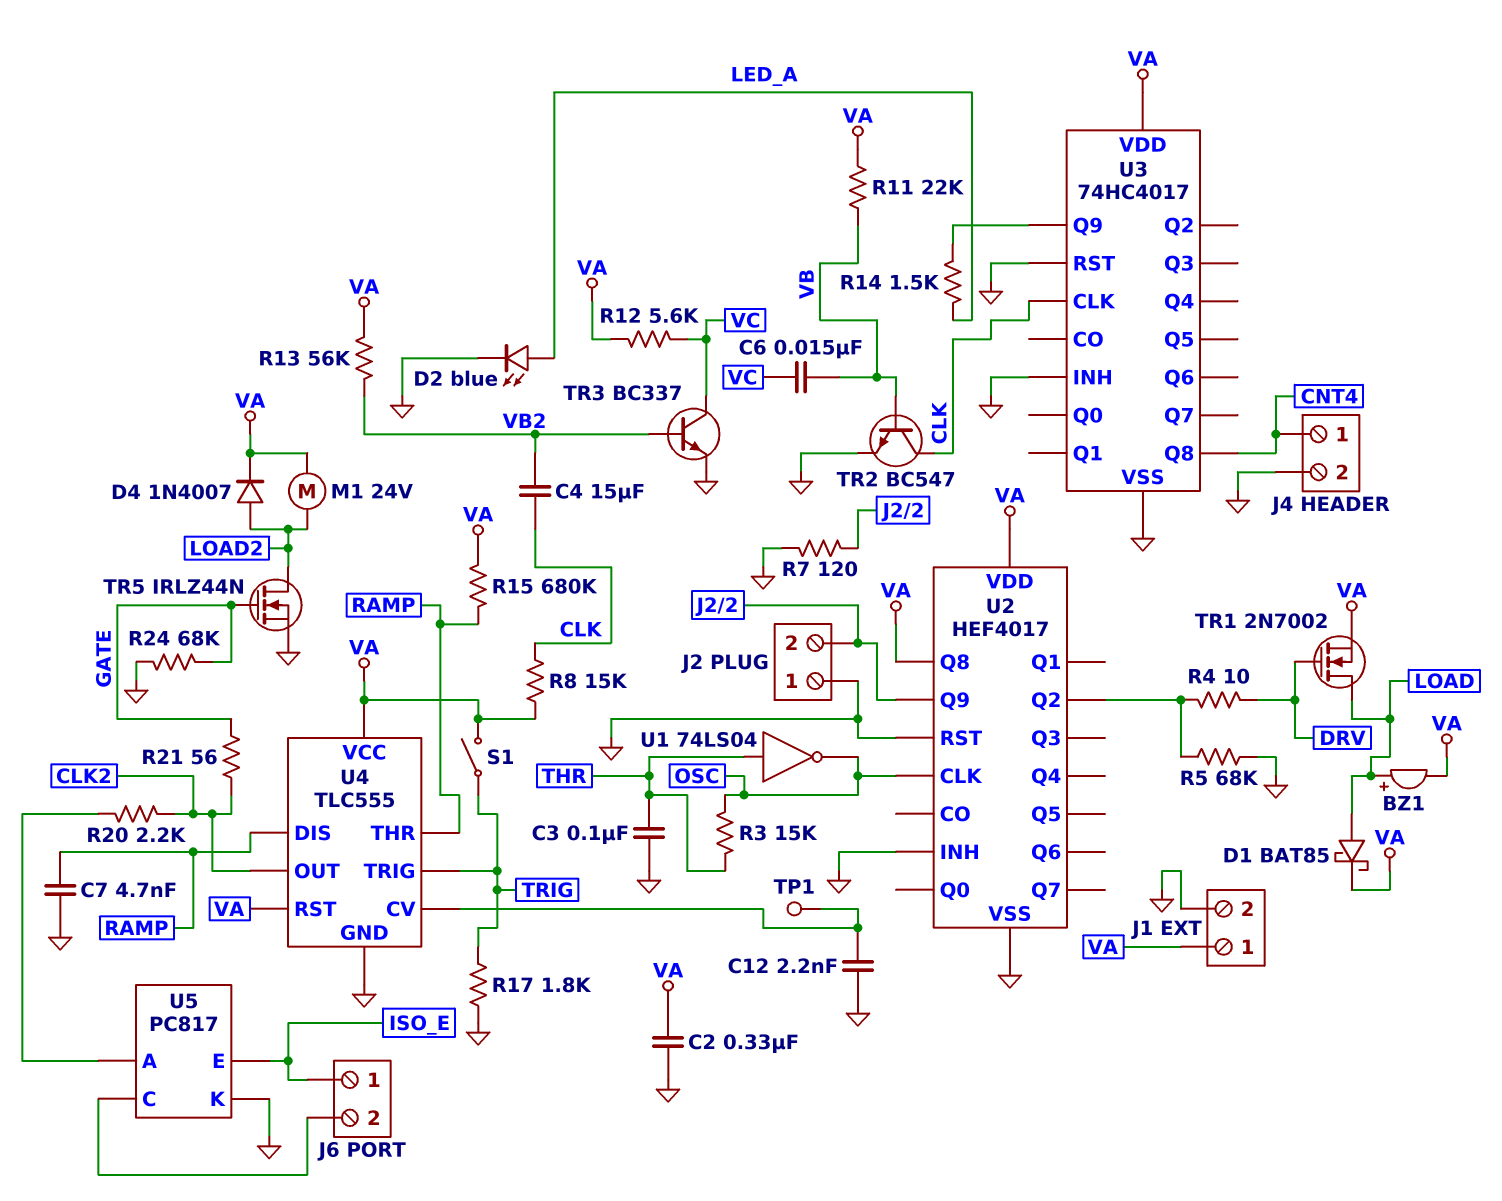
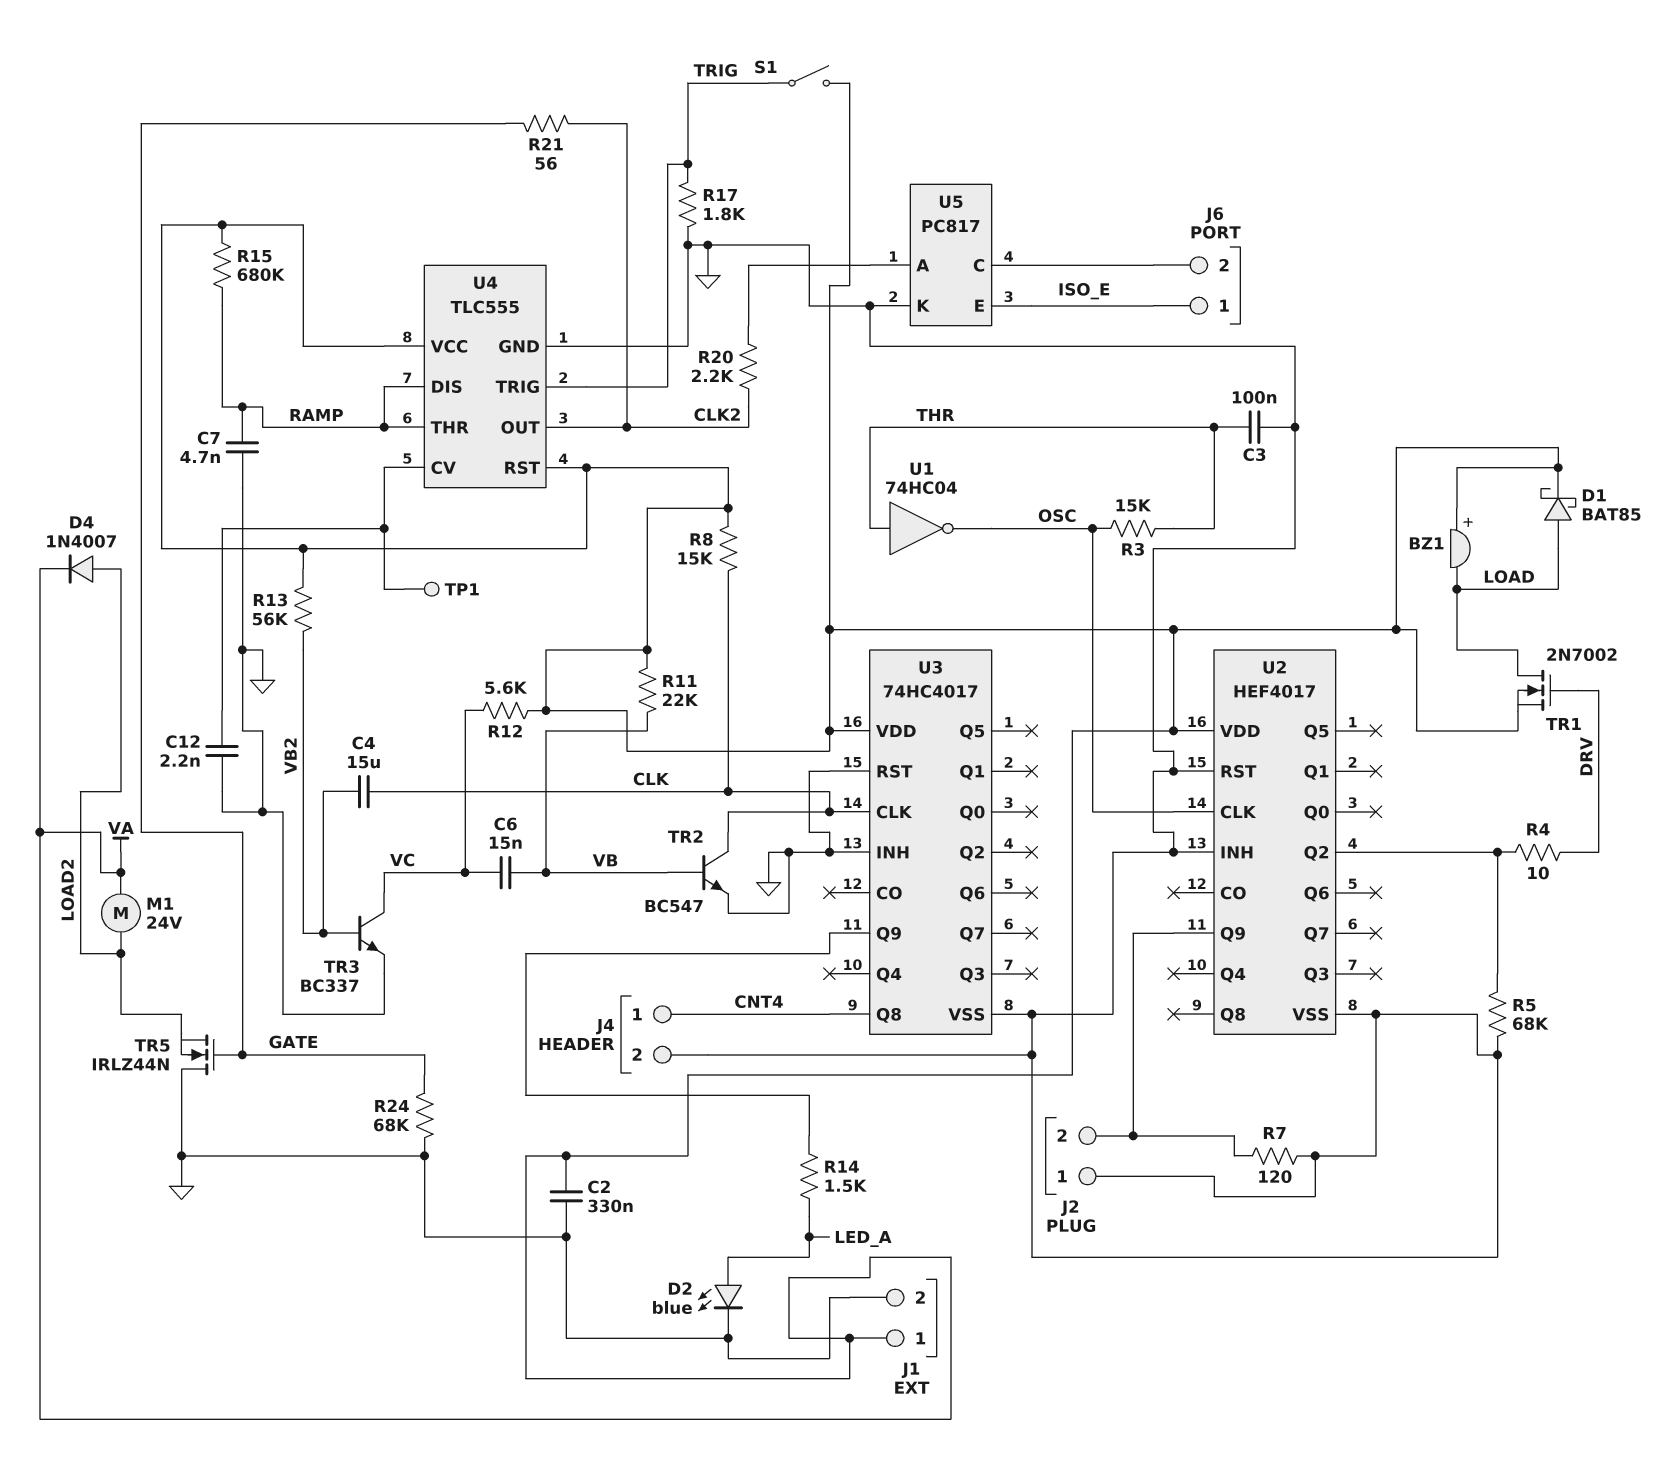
BZ1: buzzer (plus LOAD, minus VA) -> buzzer (plus VA, minus LOAD)
TR5: NMOS IRLZ44N (G GATE, D LOAD2, S GND) -> NMOS IRLZ44N (G GATE, D GND, S LOAD2)
U1: NOT 74LS04 (in THR, out OSC) -> NOT 74HC04 (in THR, out OSC)
U2 pin Q8: VA -> none

